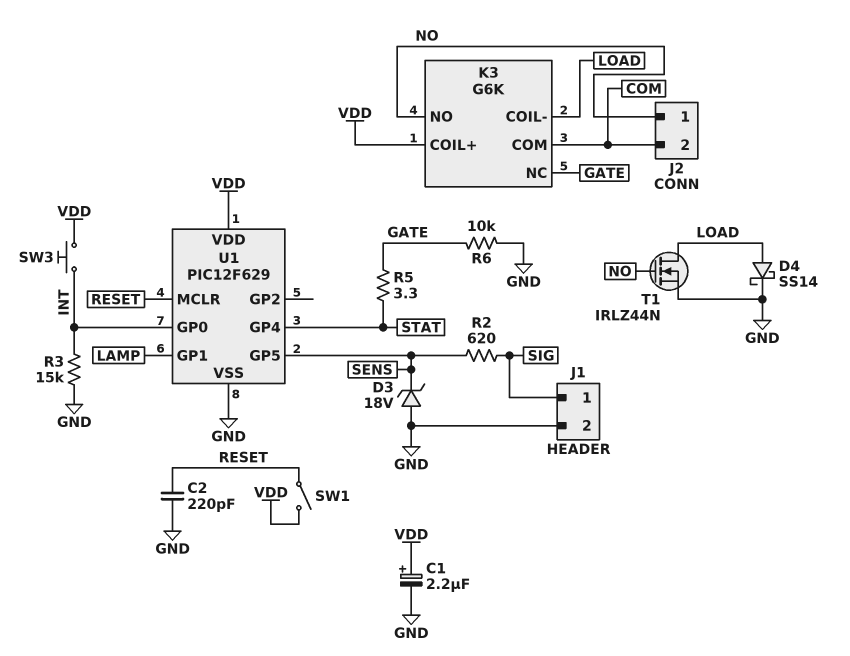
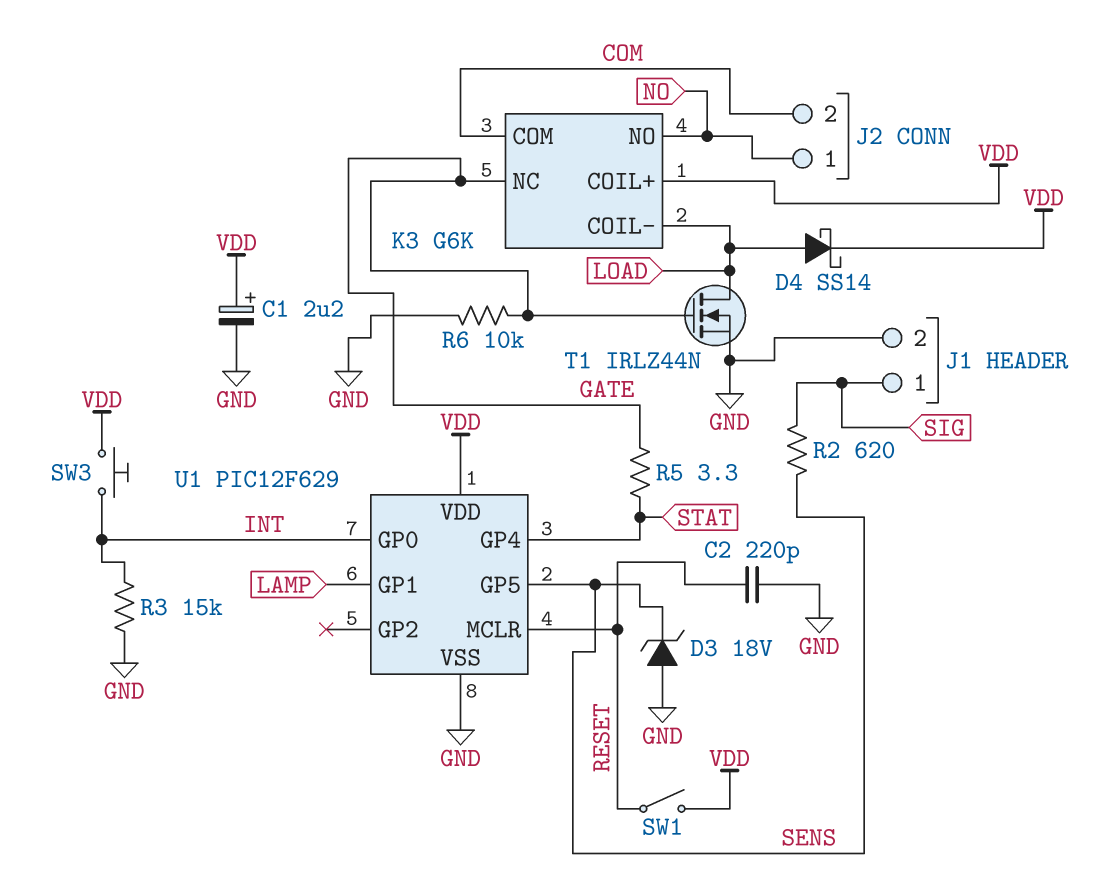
D4: schottky SS14 (A LOAD, K GND) -> schottky SS14 (A LOAD, K VDD)
T1: NMOS IRLZ44N (G NO, D LOAD, S GND) -> NMOS IRLZ44N (G GATE, D LOAD, S GND)

